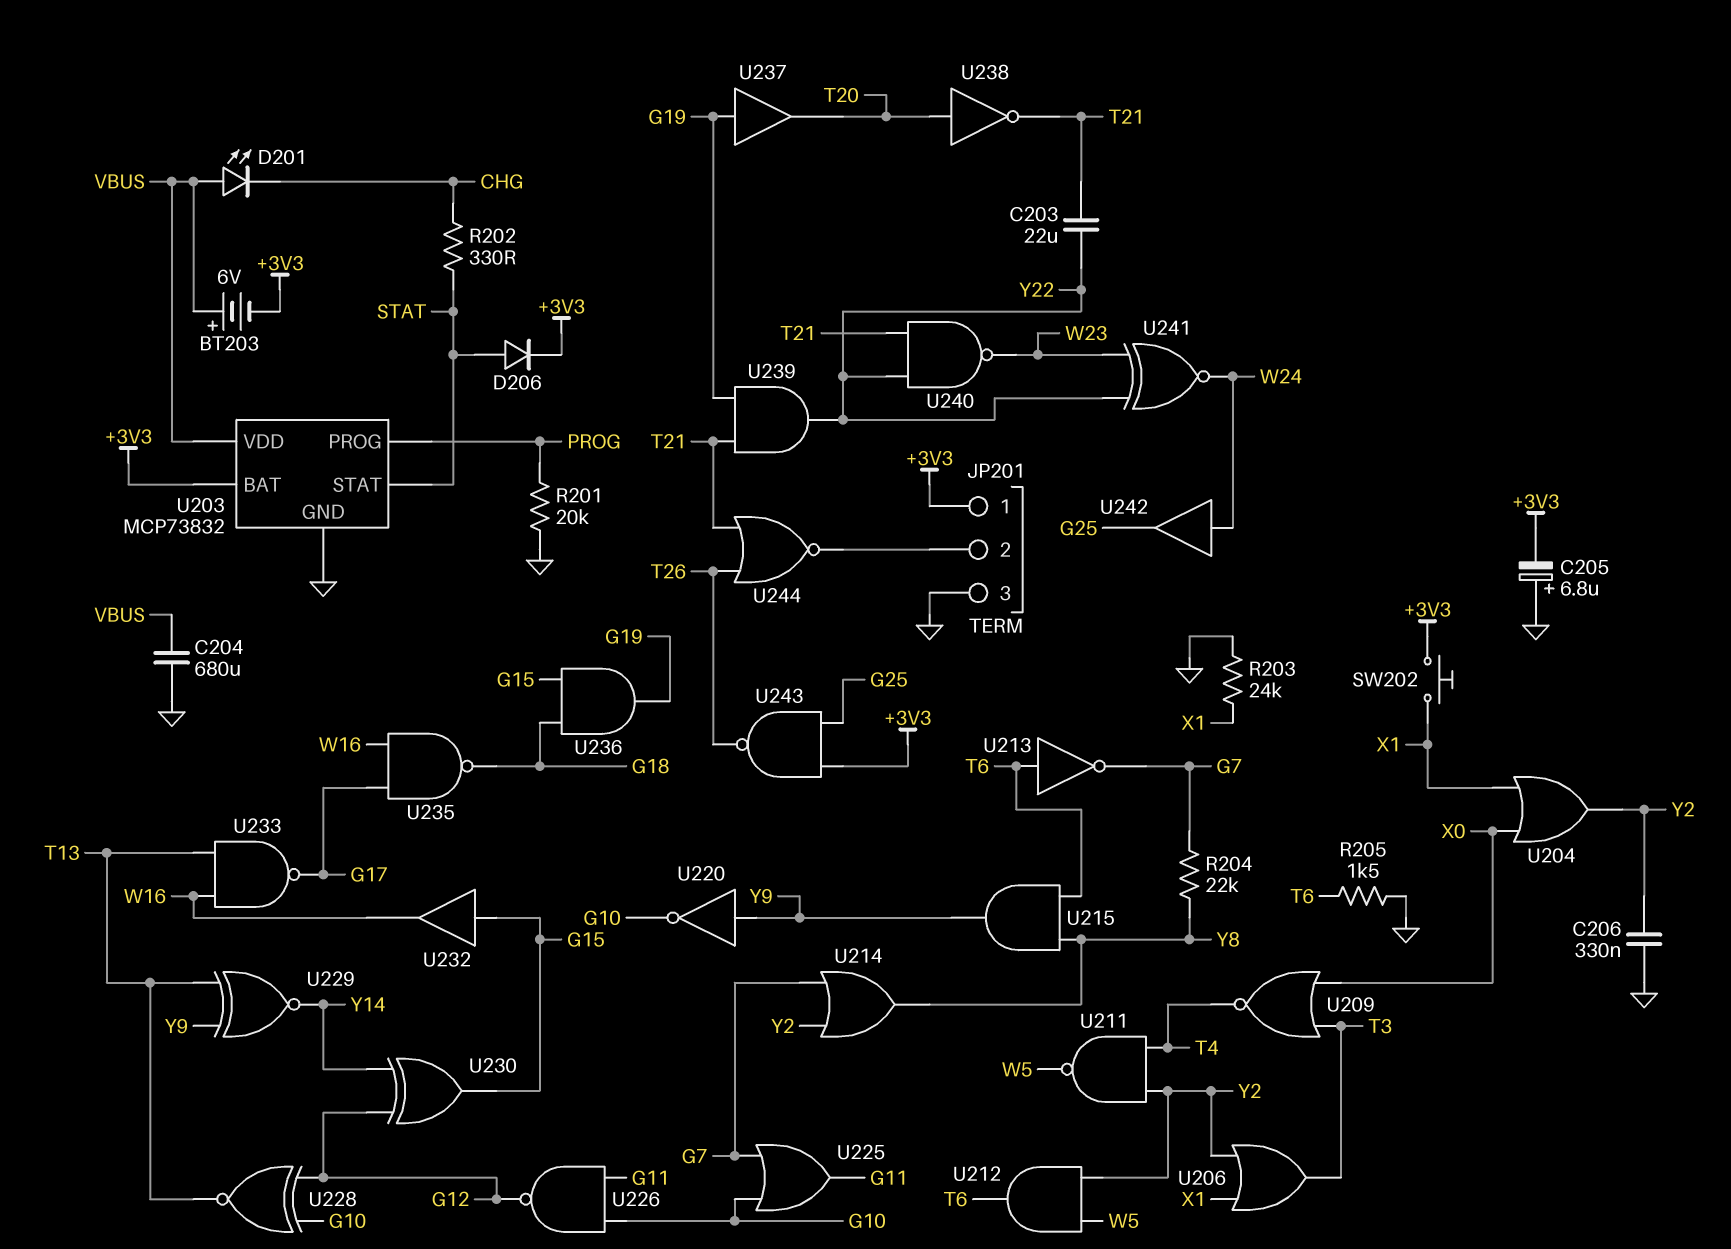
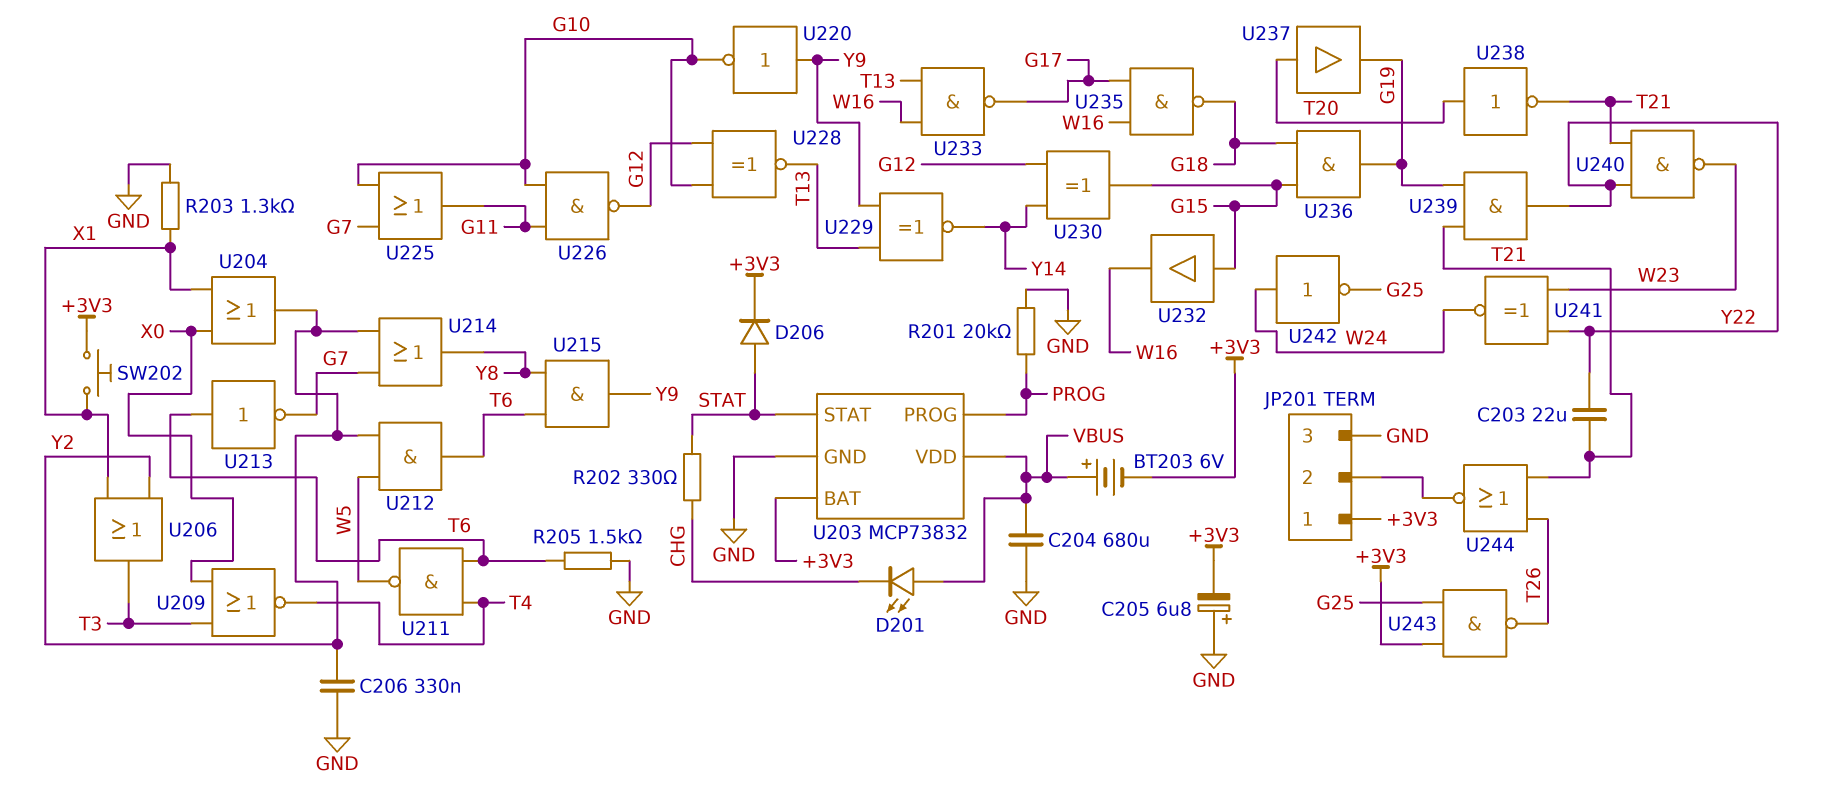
R203: 24k (GND, X1) -> 1.3k (GND, X1)
R204: 22k (G7, Y8) -> none
U211: NAND (in T4, in Y2, out W5) -> NAND (in T4, in T6, out W5)
U237: buffer (in G19, out T20) -> buffer (in T20, out G19)
U242: buffer (in W24, out G25) -> NOT (in W24, out G25)

